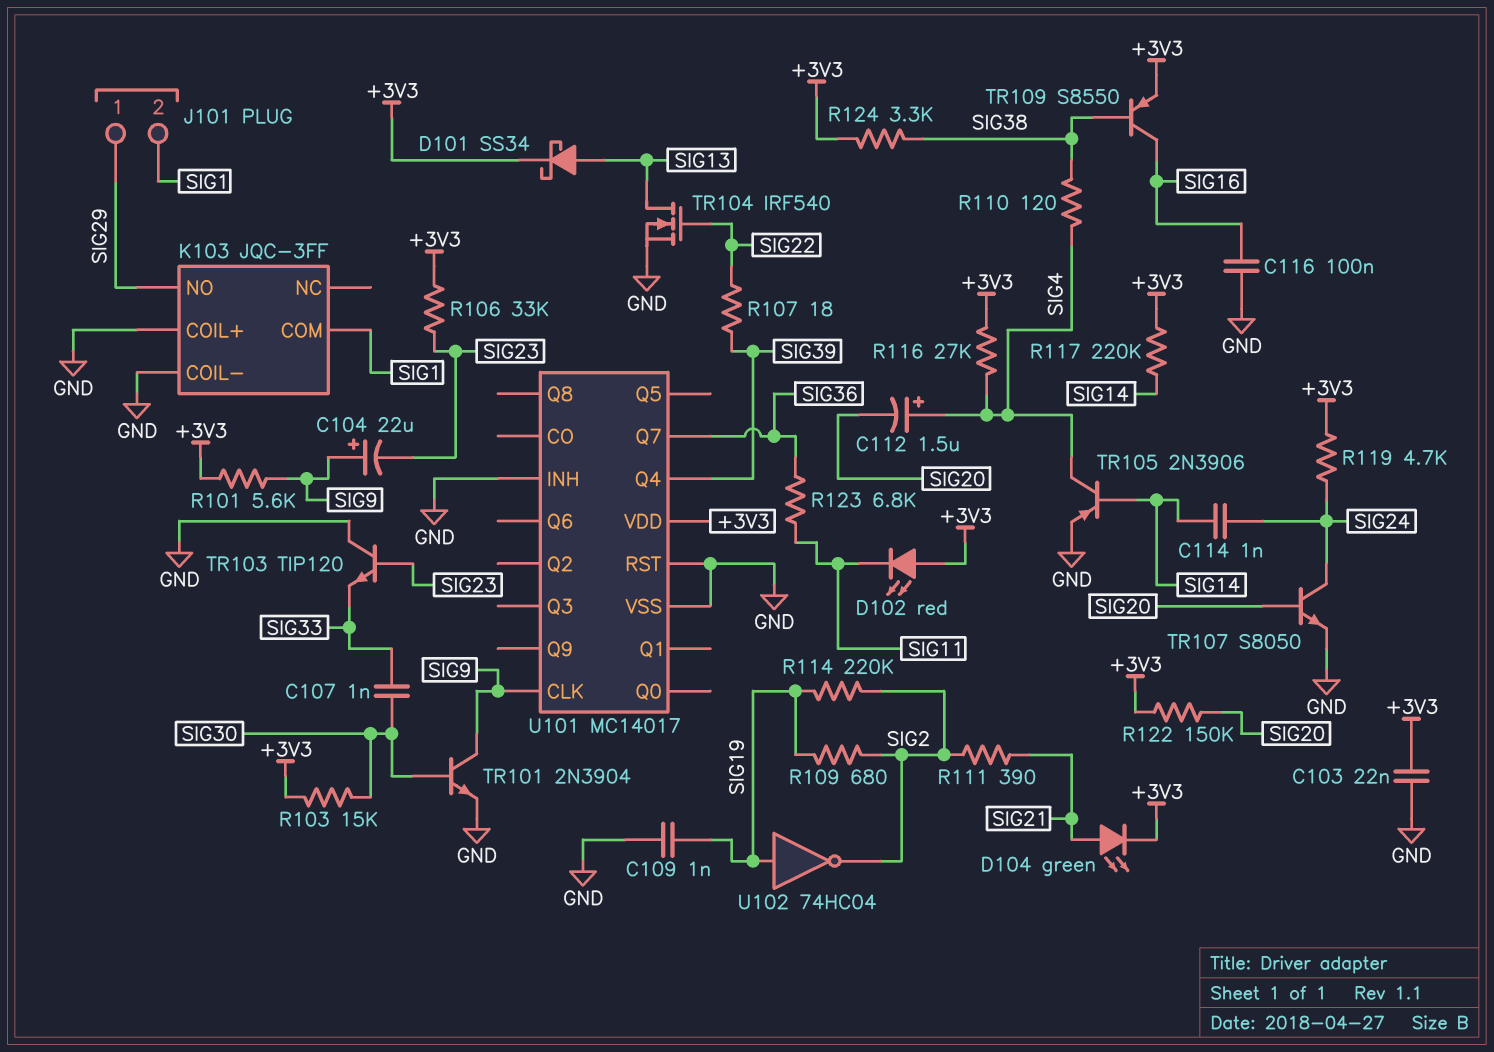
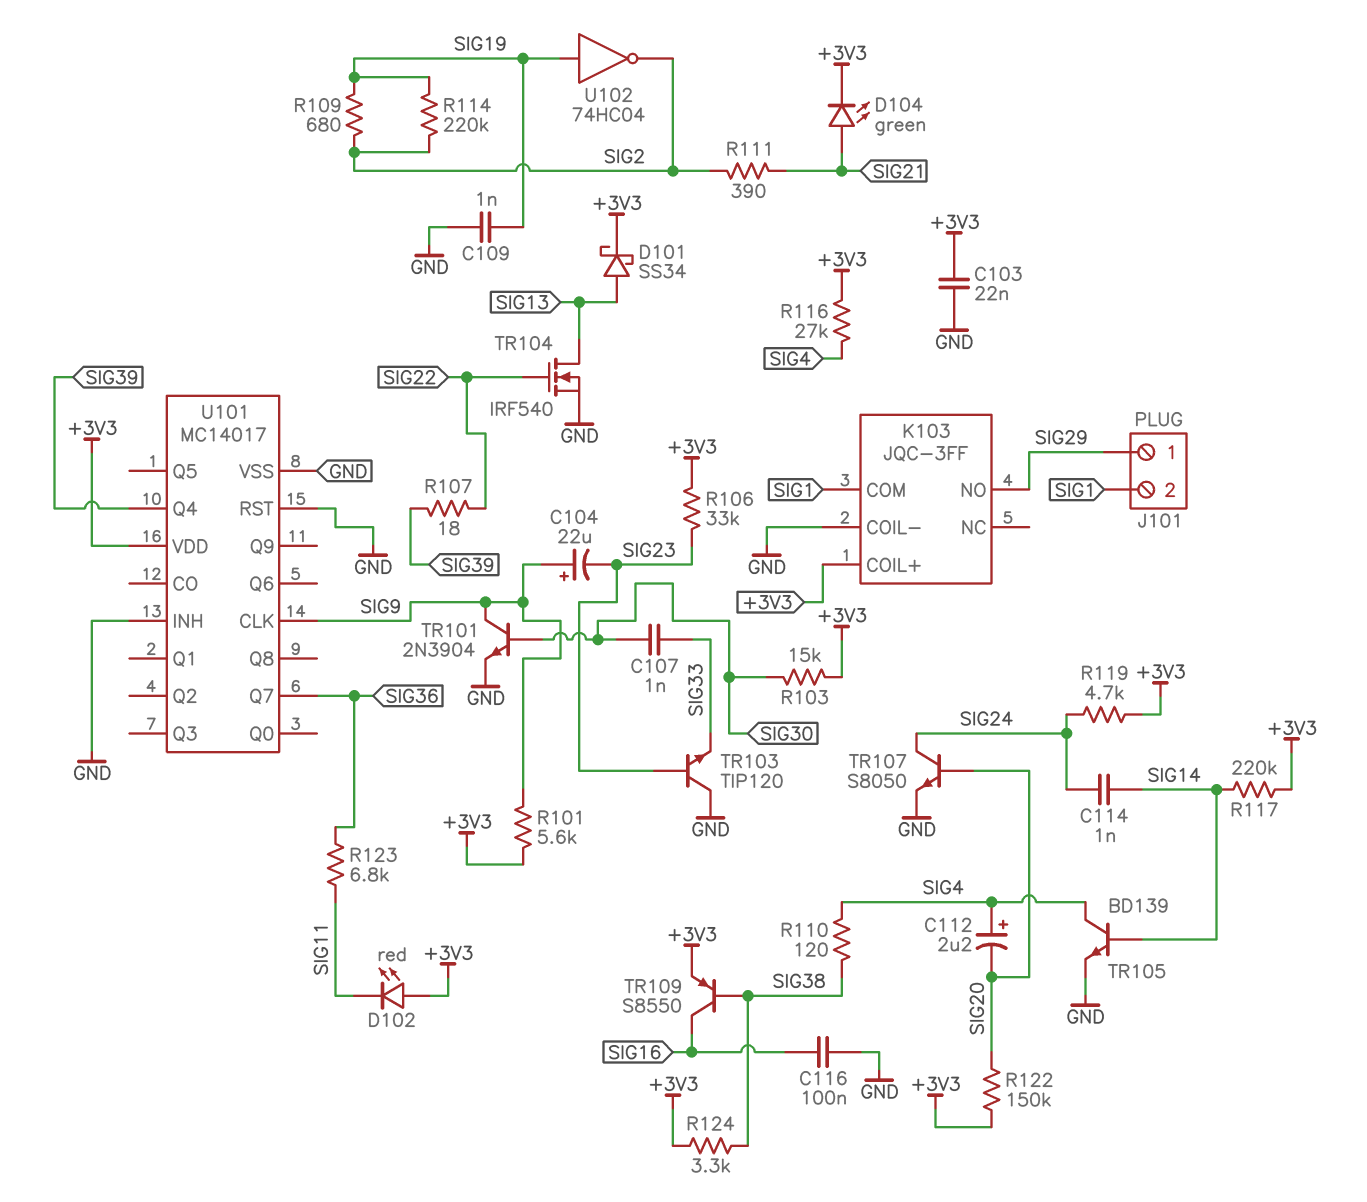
C112: 1.5uF (plus SIG4, minus SIG20) -> 2.2uF (plus SIG4, minus SIG20)
K103 pin COIL+: GND -> +3V3
TR105: PNP 2N3906 (B SIG14, C SIG4, E GND) -> NPN BD139 (B SIG14, C SIG4, E GND)

